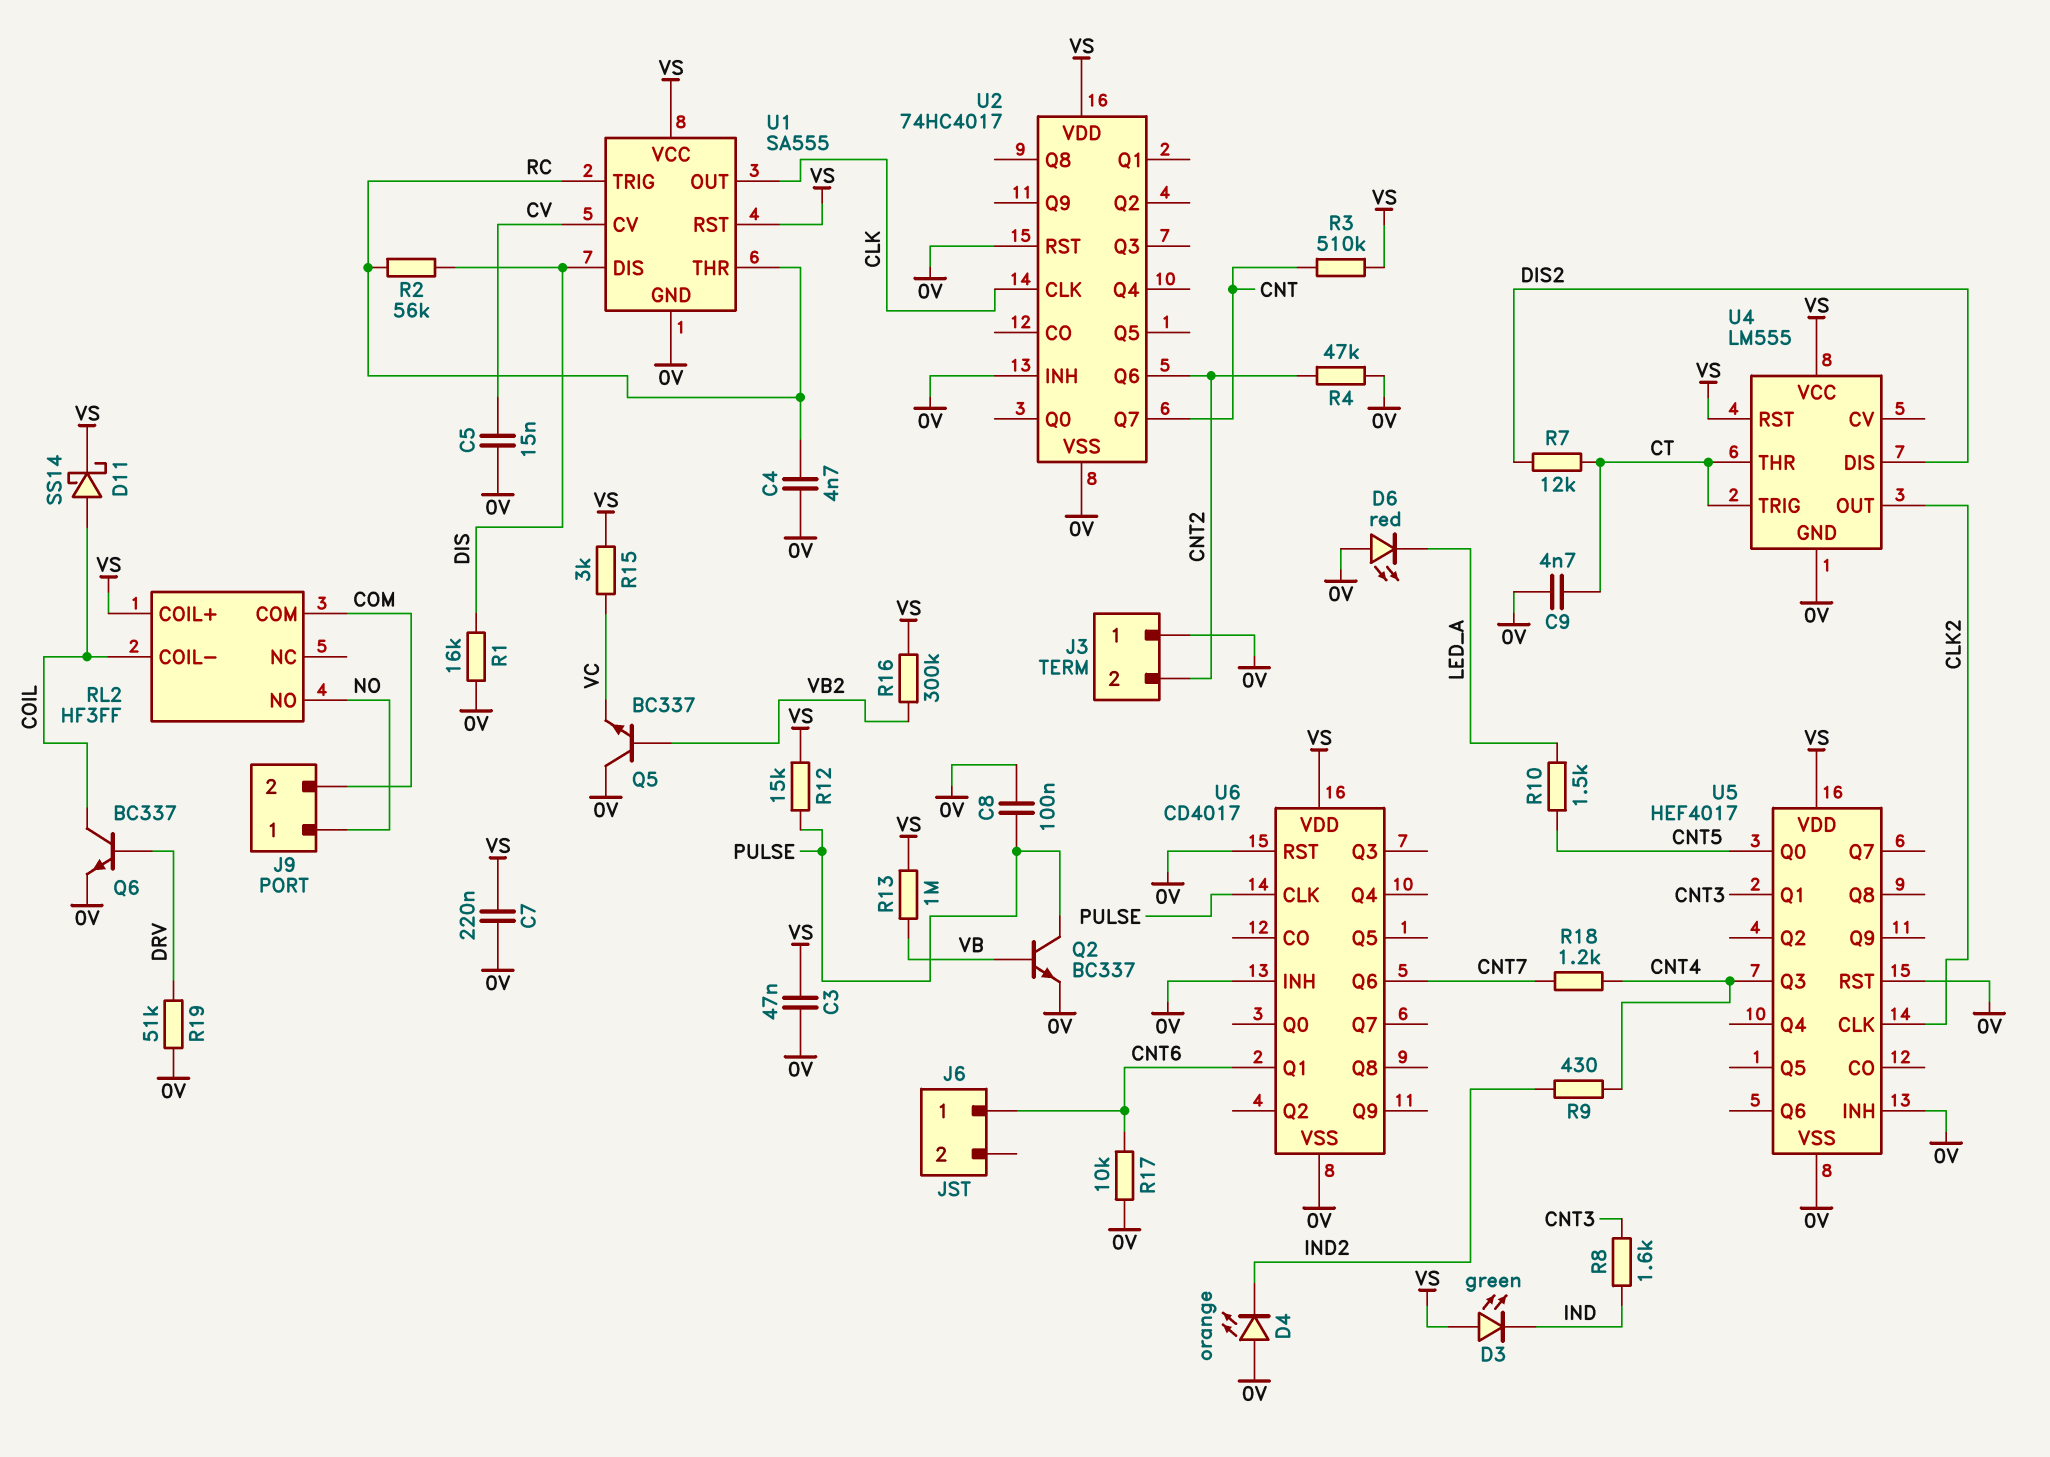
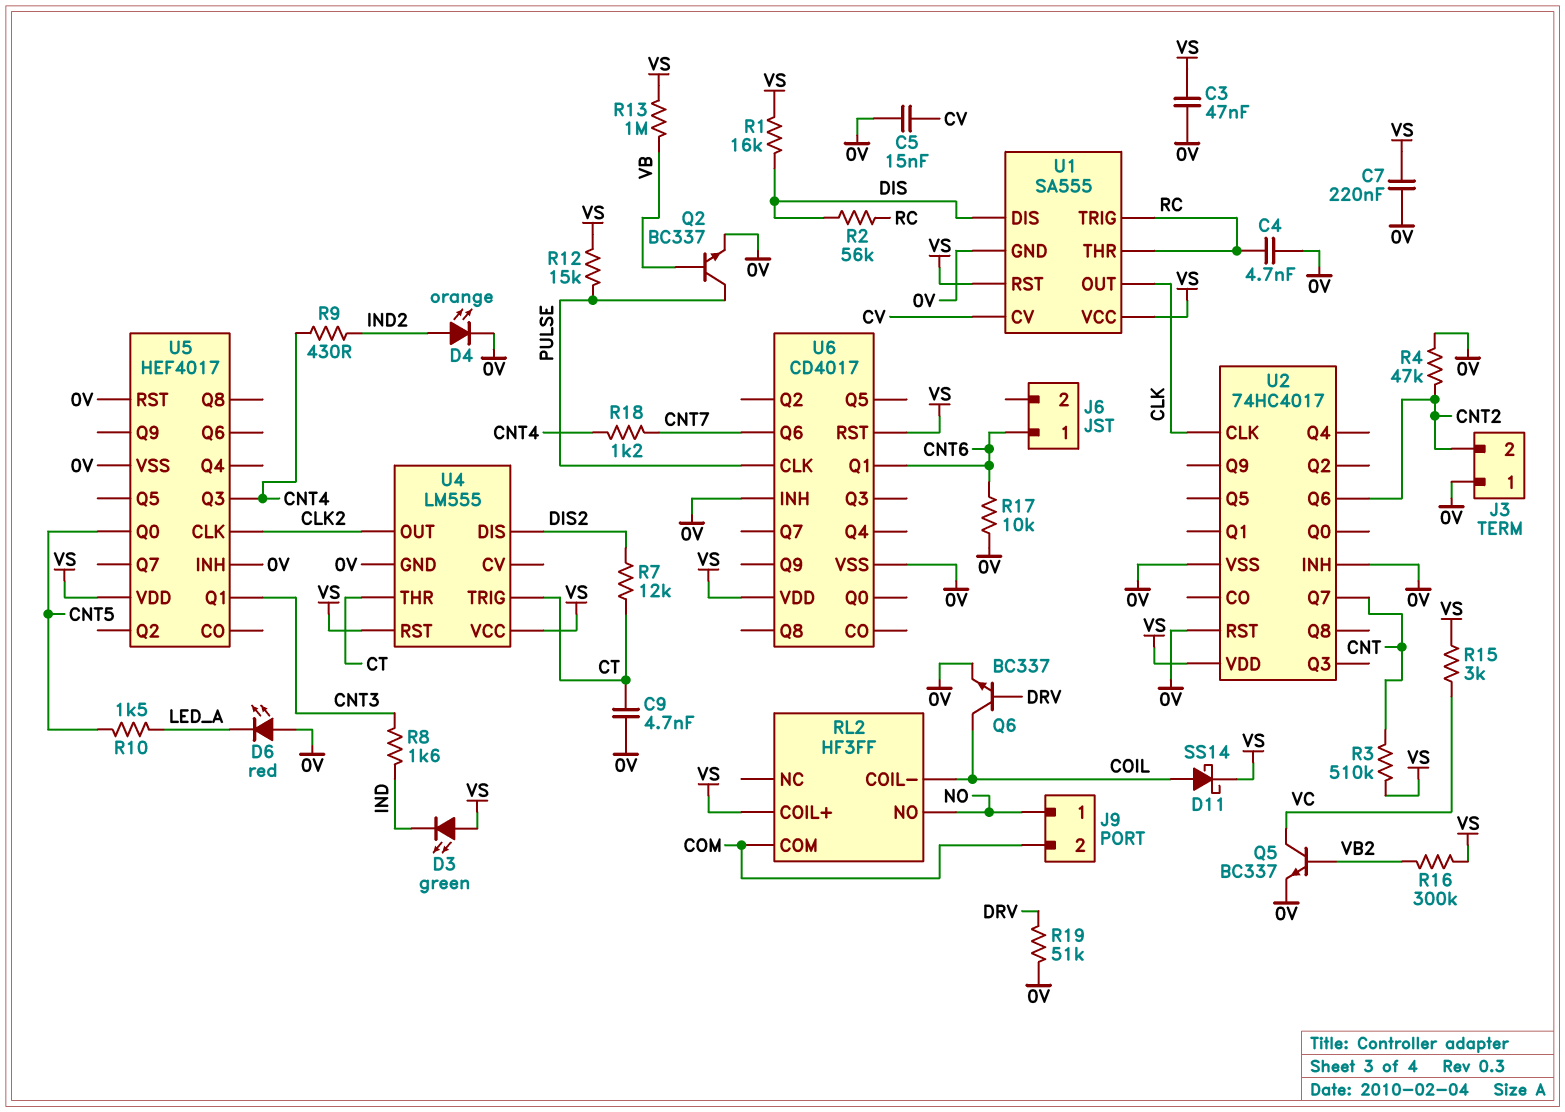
C8: 100nF (0V, PULSE) -> none
D4: LED orange (A 0V, K IND2) -> LED orange (A IND2, K 0V)
Q5: NPN BC337 (B VB2, C 0V, E VC) -> NPN BC337 (B VB2, C VC, E 0V)
R1: 16k (0V, DIS) -> 16k (DIS, VS)
U6 pin RST: 0V -> VS

